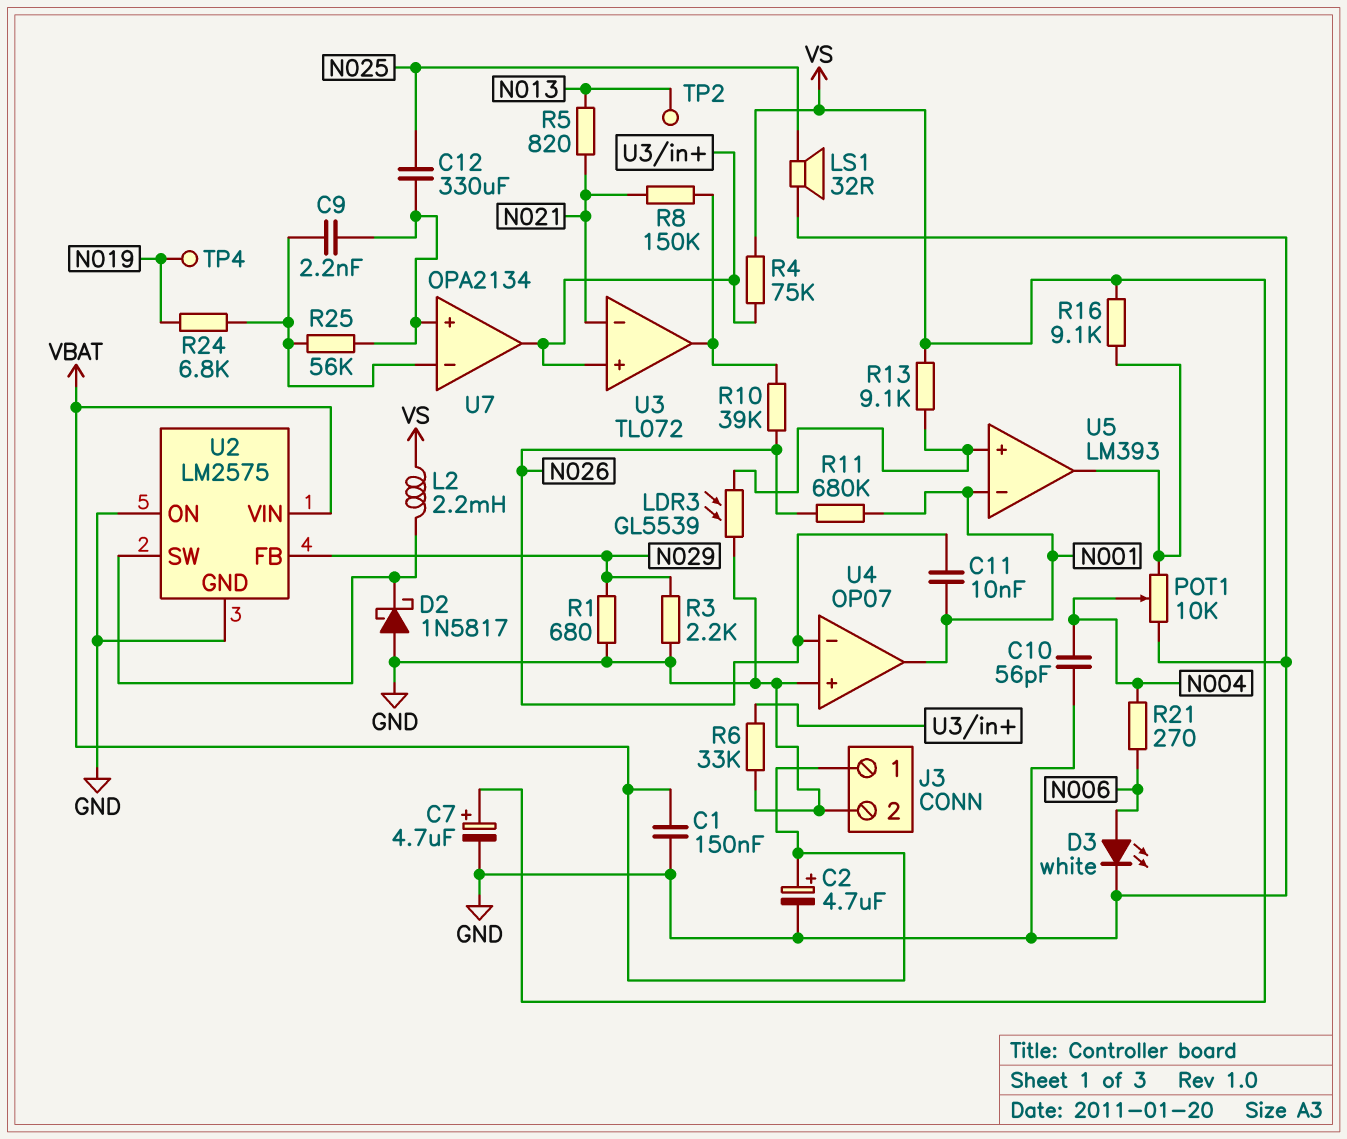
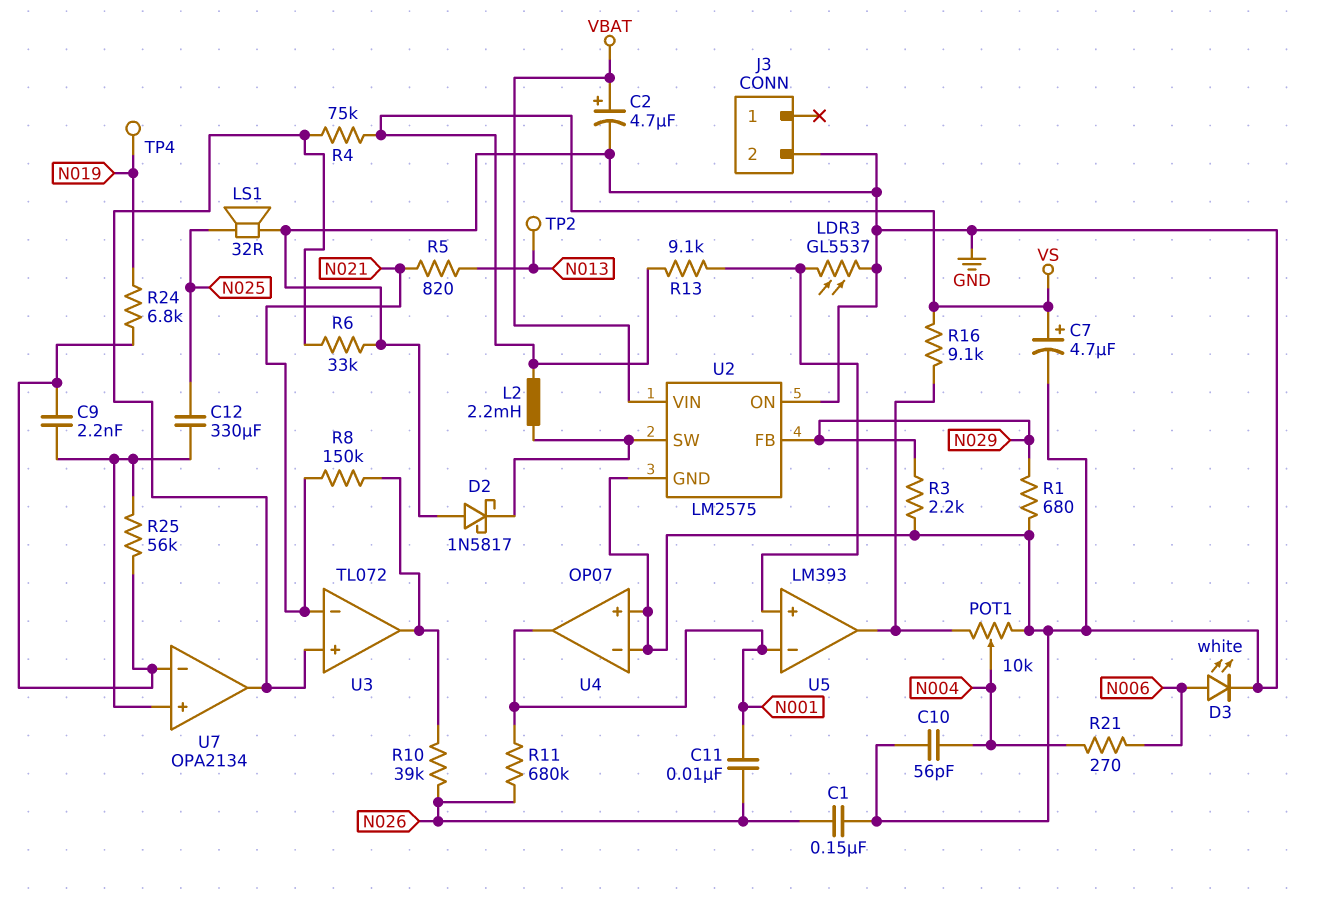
C1: 150nF (GND, VBAT) -> 150nF (GND, N026)
J3 pin 1: VBAT -> none
LDR3: GL5539 (GND, U5/in+) -> GL5537 (GND, U5/in+)
U4 pin in-: N026 -> GND

